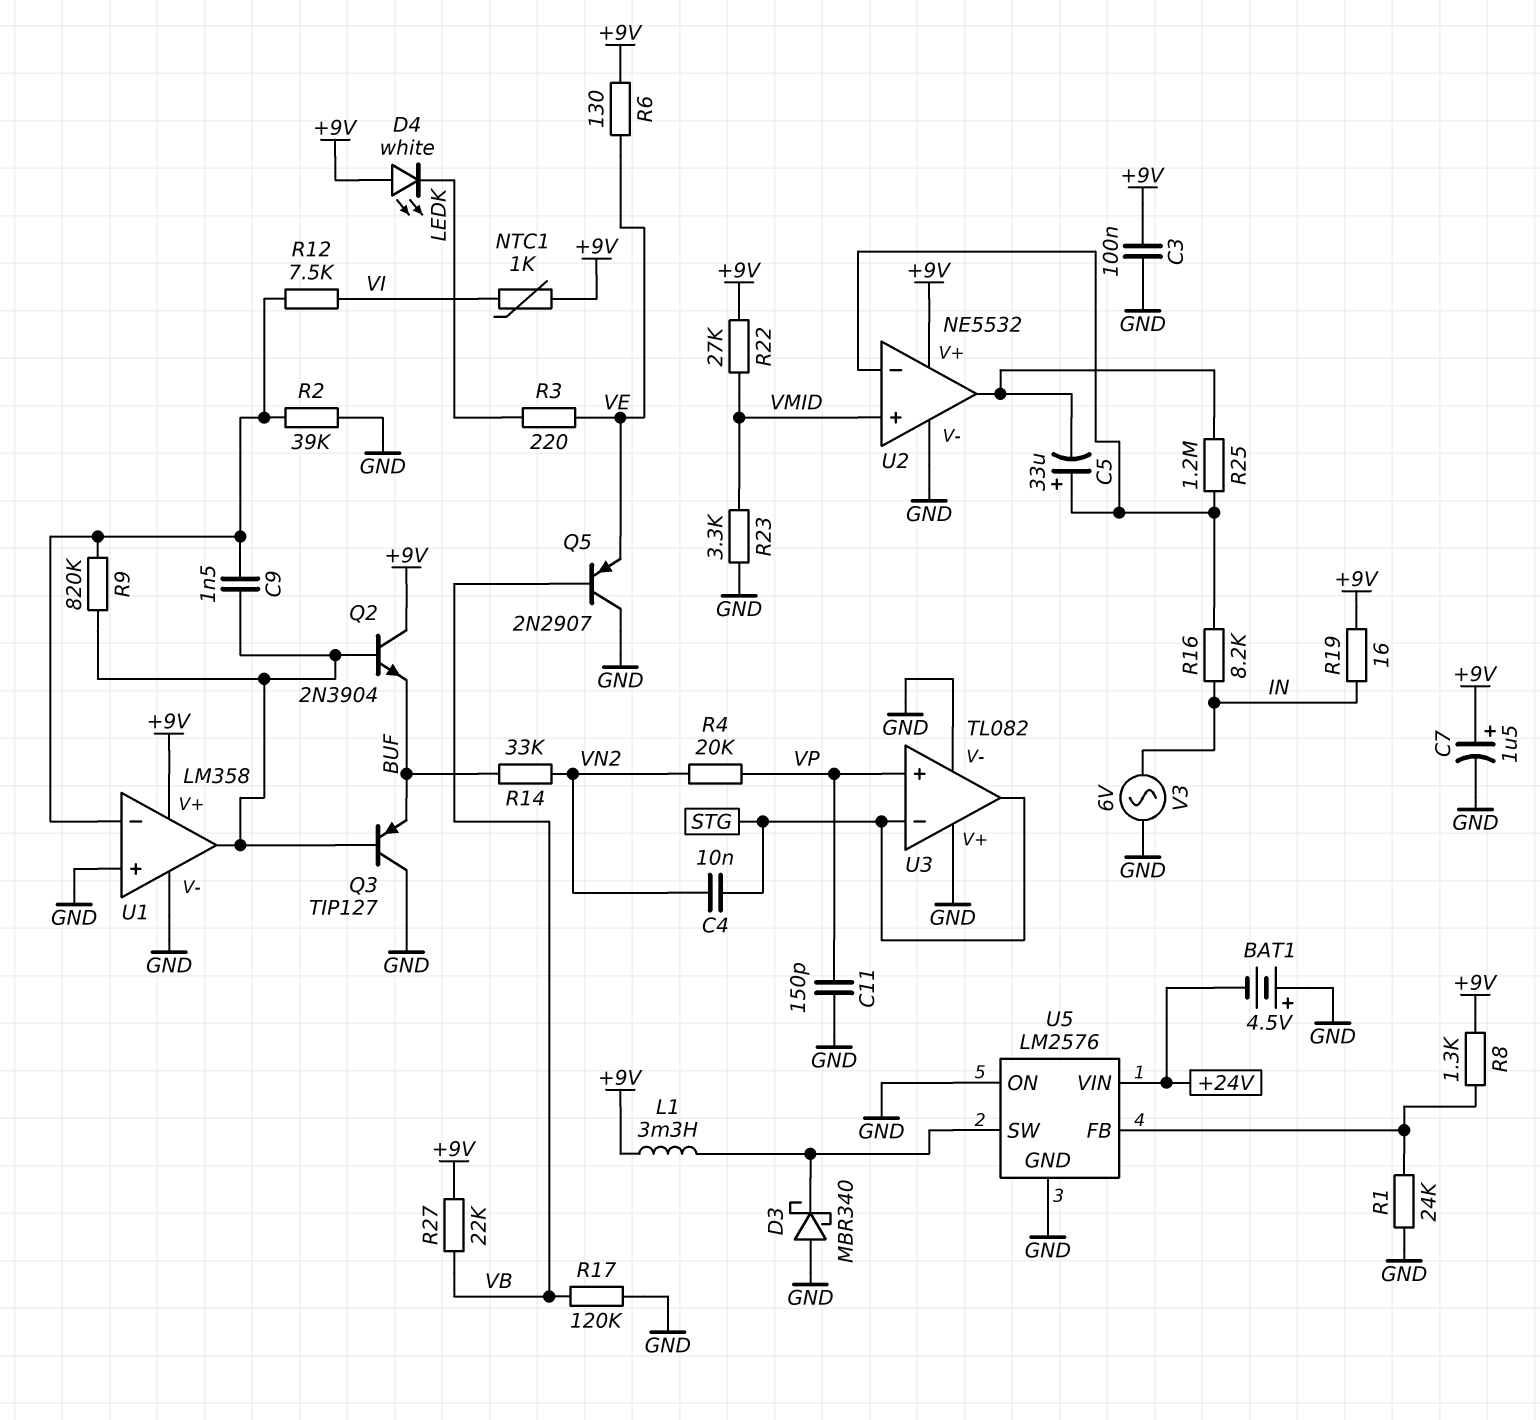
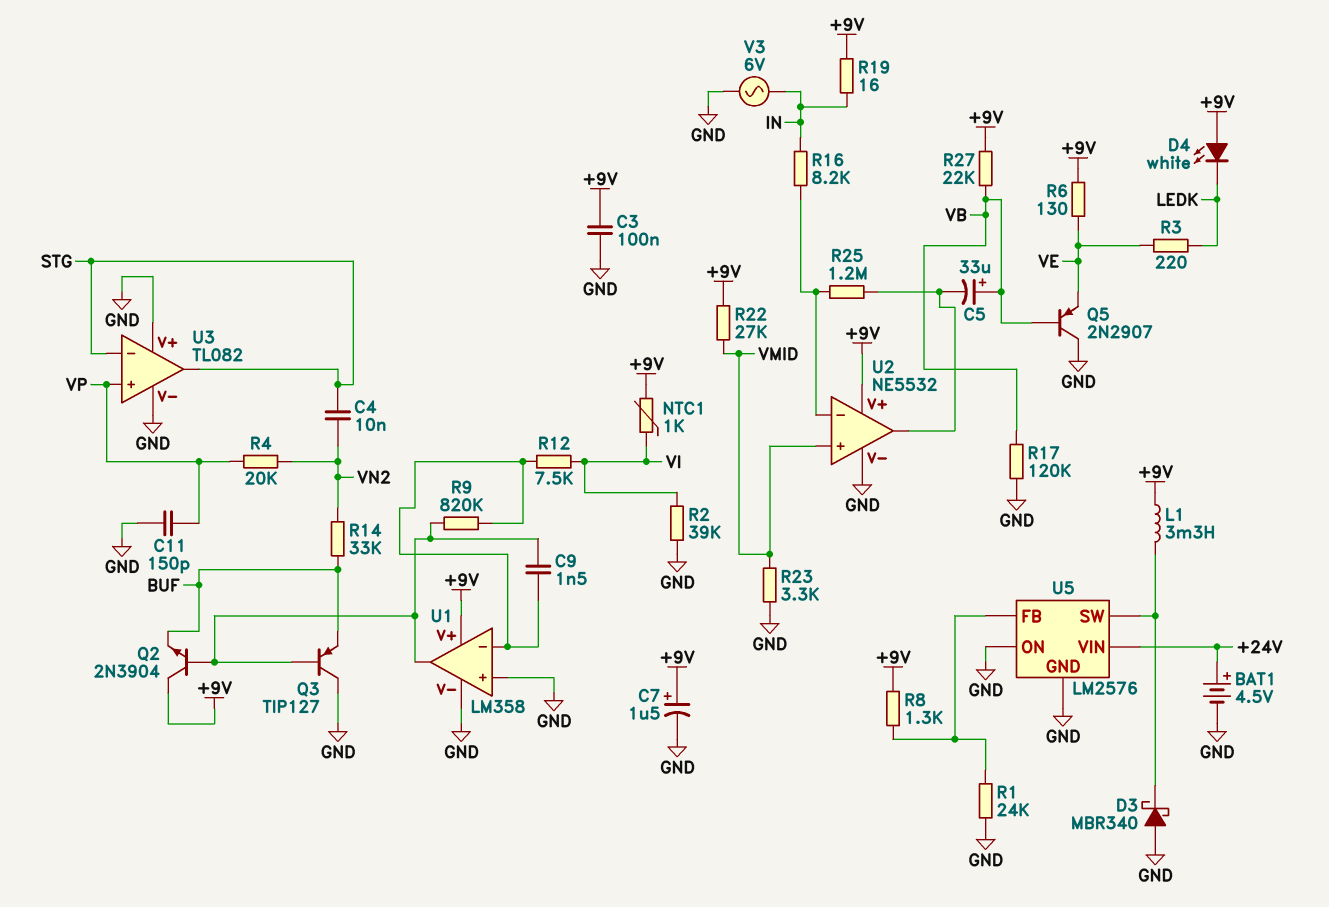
BAT1: 4.5V (plus GND, minus +24V) -> 4.5V (plus +24V, minus GND)
C5: 33uF (plus U2/in-, minus U2/out) -> 33uF (plus VB, minus U2/out)
R2: 39k (GND, U1/in-) -> 39k (GND, VI)

